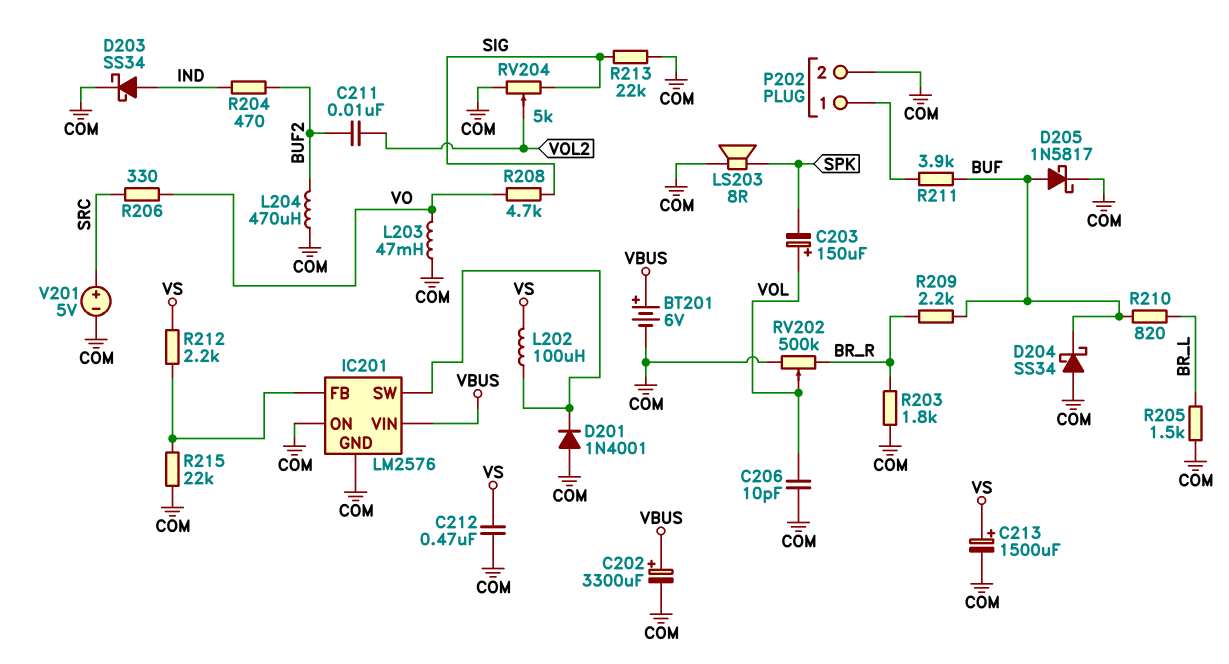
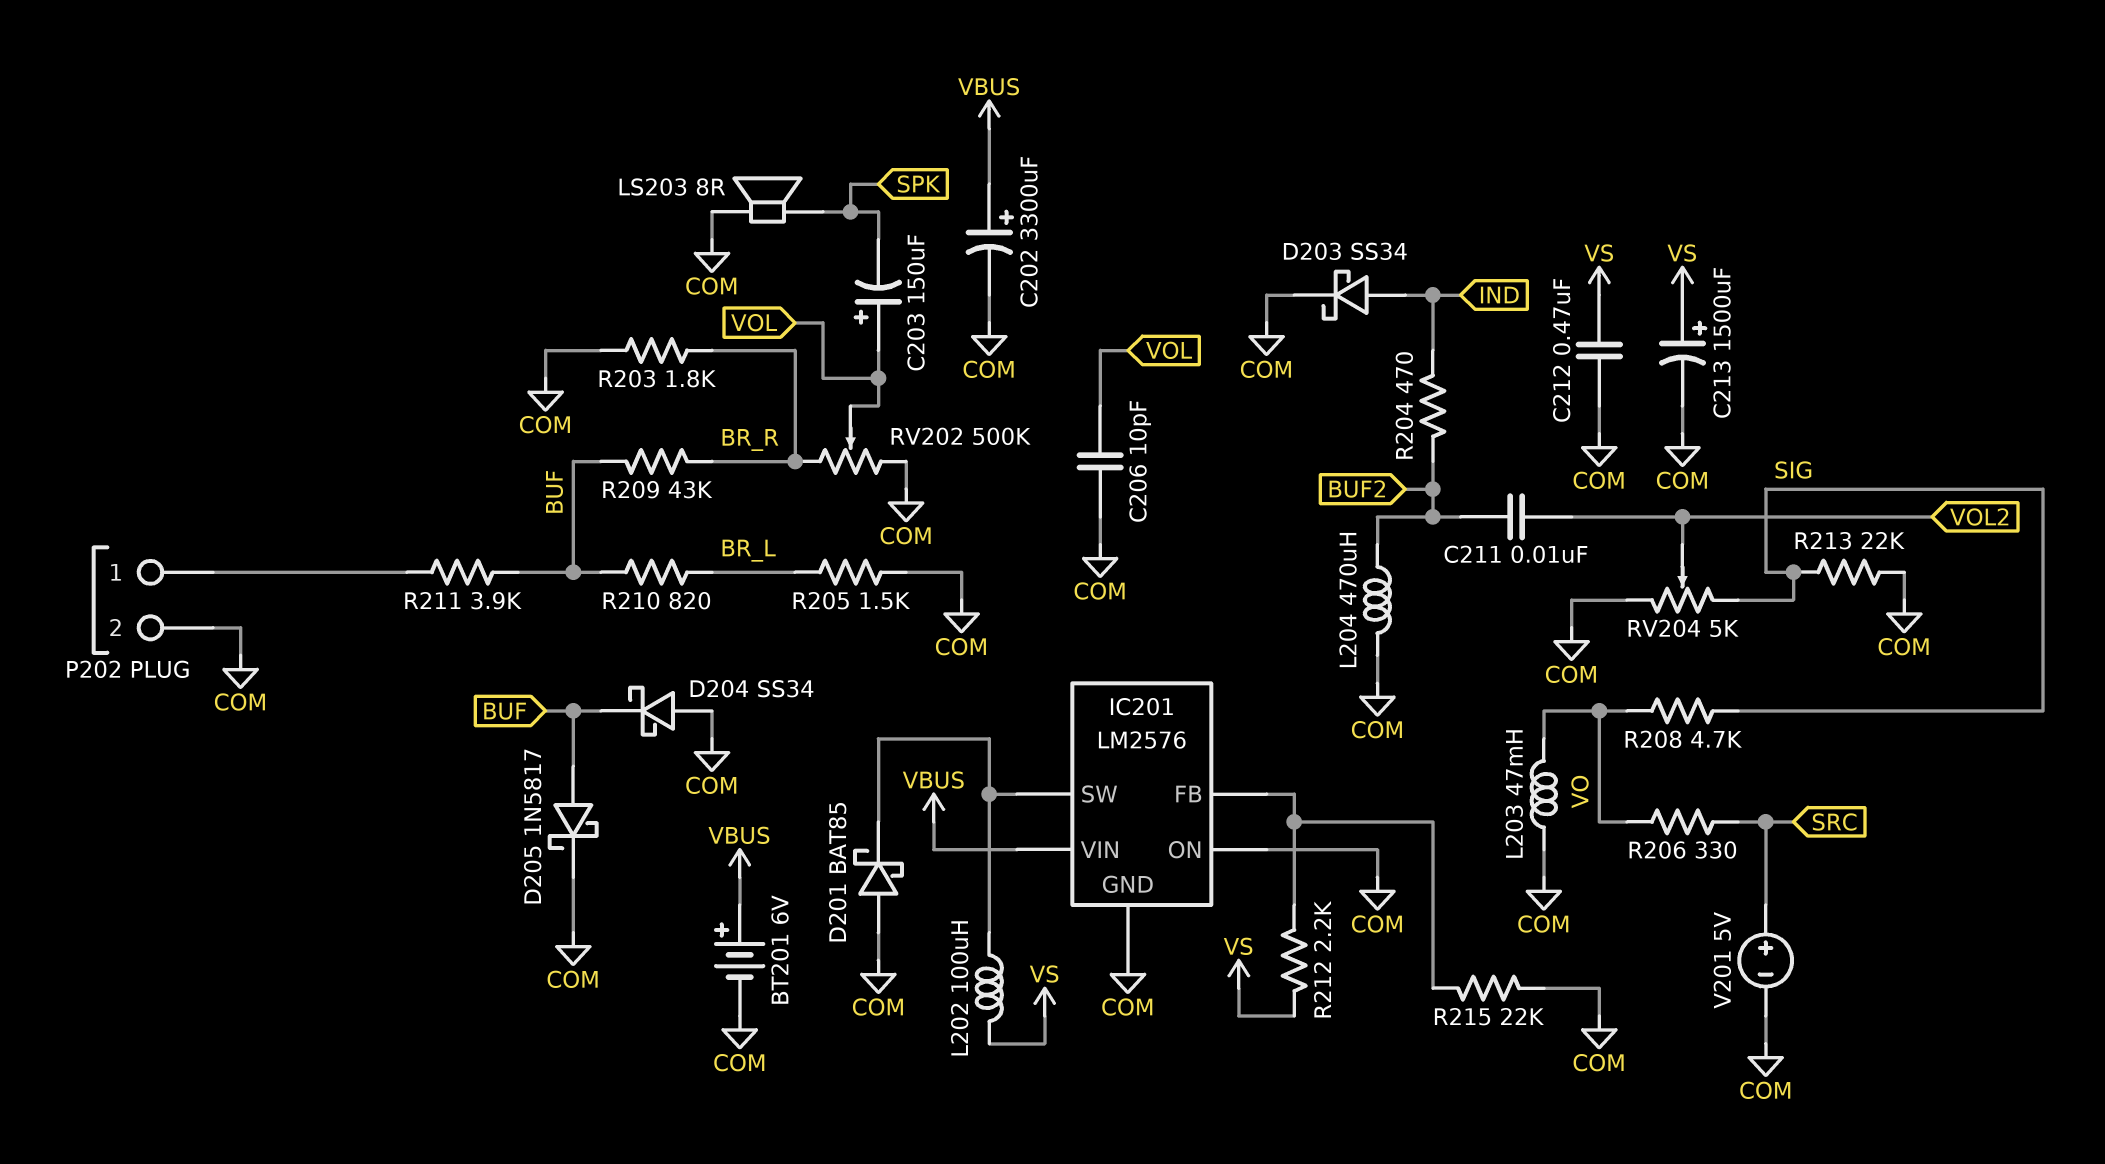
D201: diode 1N4001 (A COM, K IC201/SW) -> schottky BAT85 (A COM, K IC201/SW)
R209: 2.2k (BR_R, BUF) -> 43k (BR_R, BUF)

